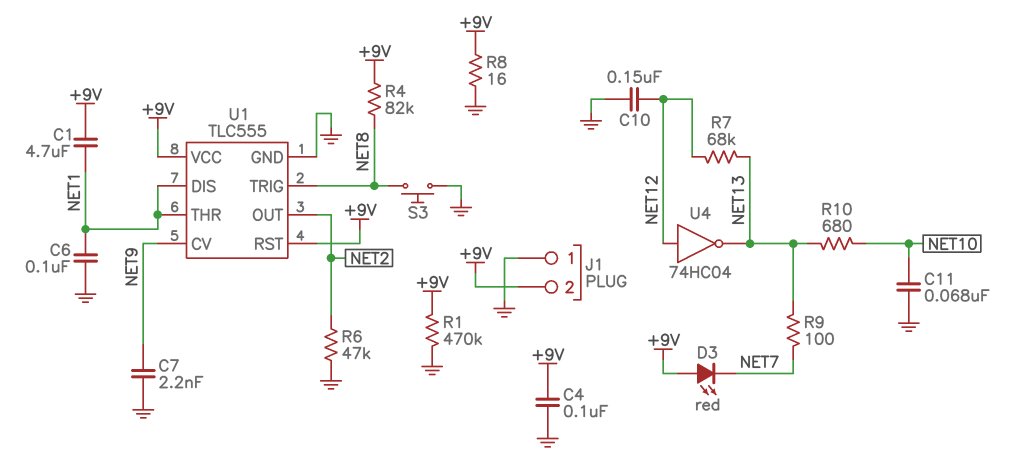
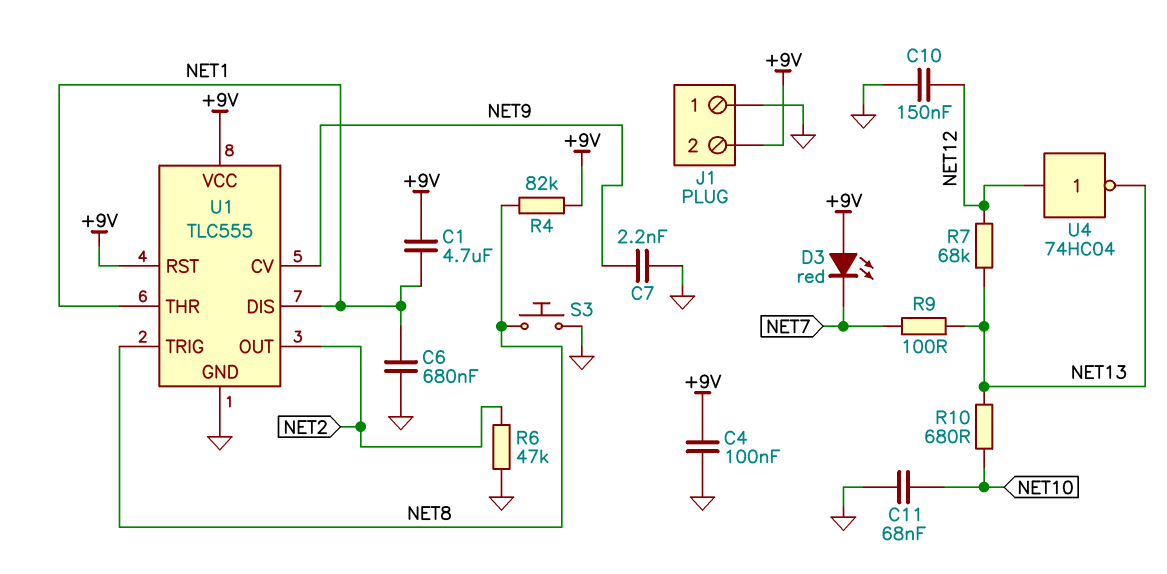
C6: 100nF (GND, NET1) -> 680nF (GND, NET1)
R1: 470k (+9V, GND) -> none
R8: 16 (+9V, GND) -> none

